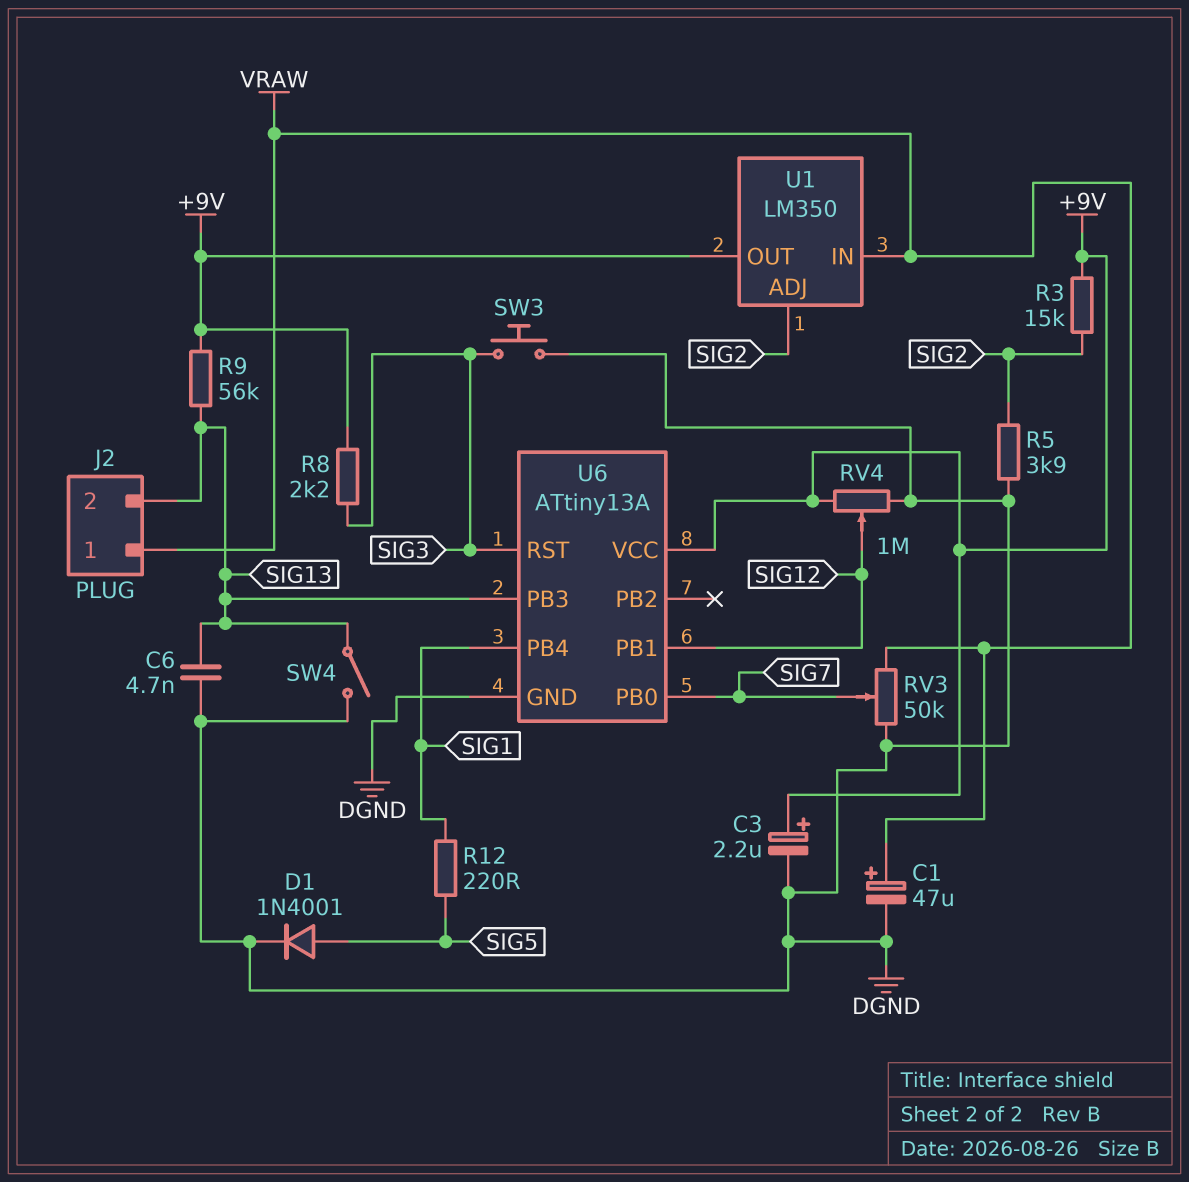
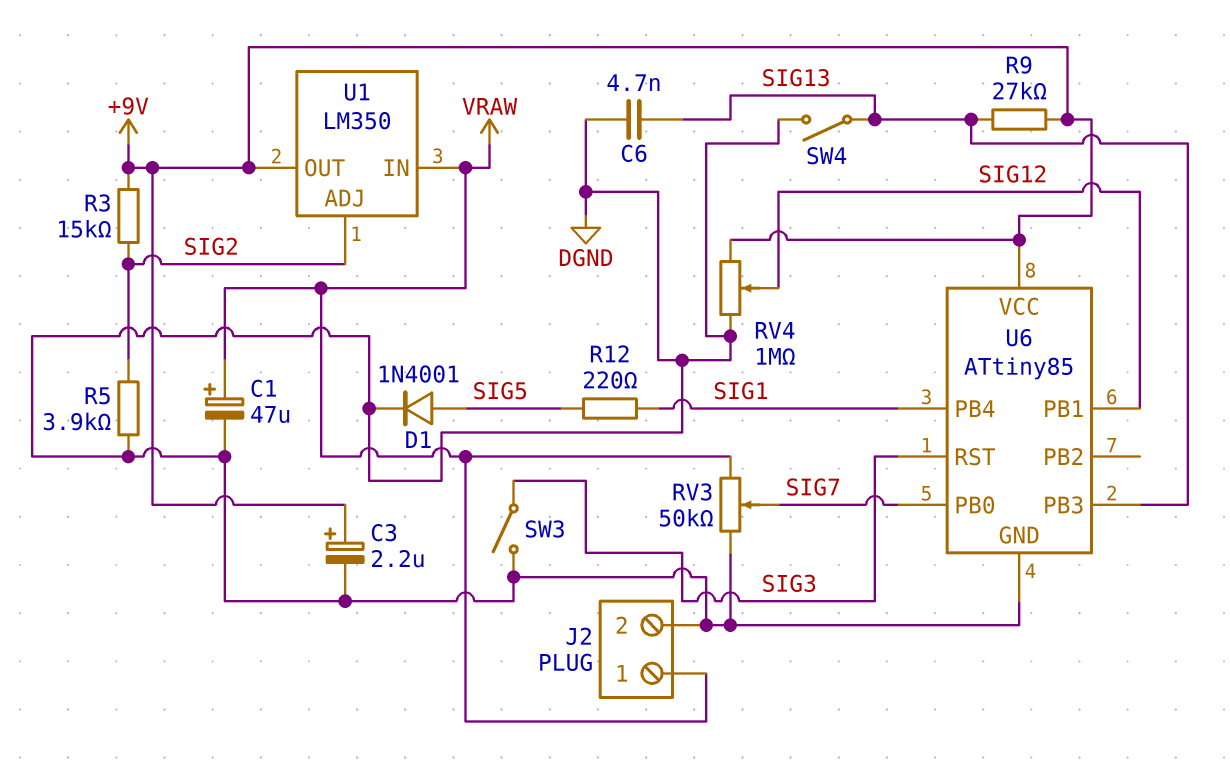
J2 pin 2: SIG13 -> DGND
R8: 2.2k (+9V, SIG3) -> none
R9: 56k (+9V, SIG13) -> 27k (+9V, SIG13)
SW3: button (DGND, SIG3) -> switch (DGND, SIG3)
U6: ATtiny13A -> ATtiny85

